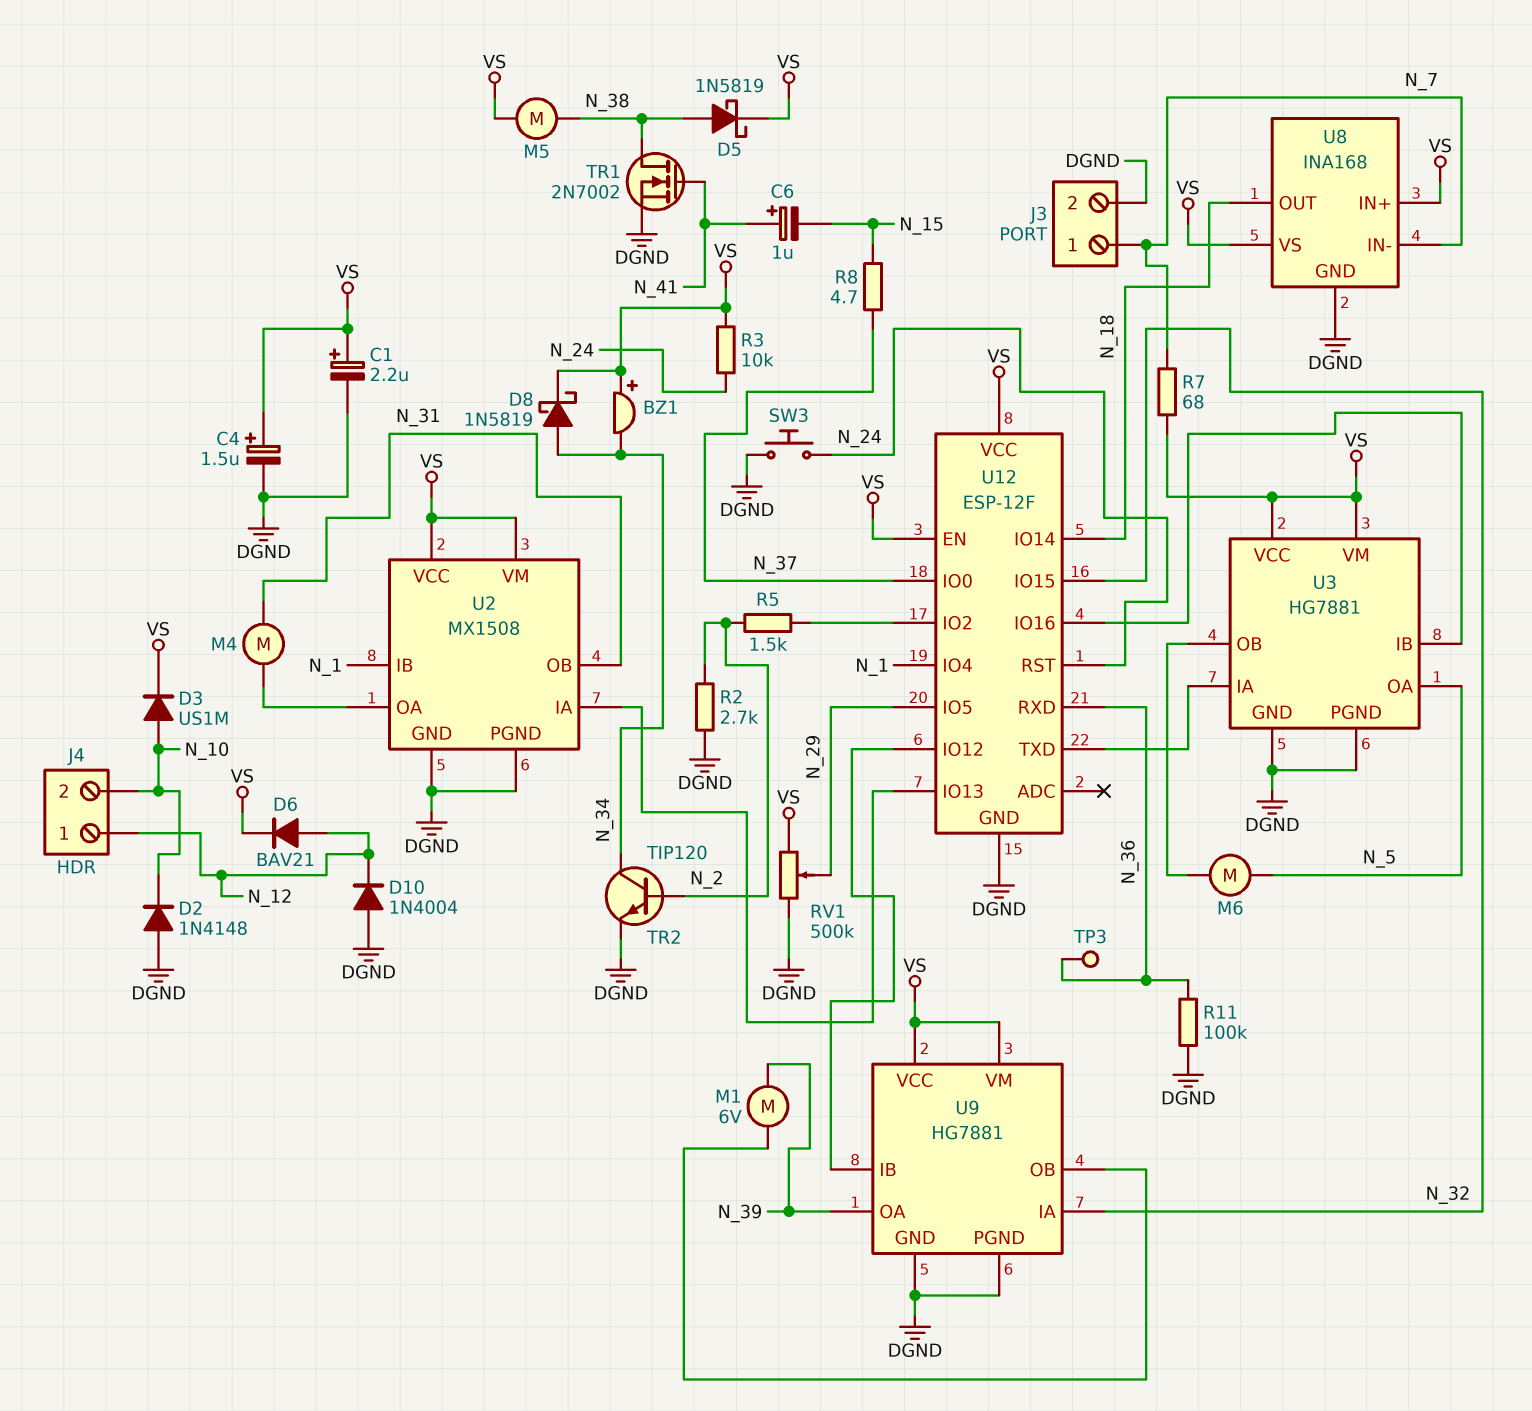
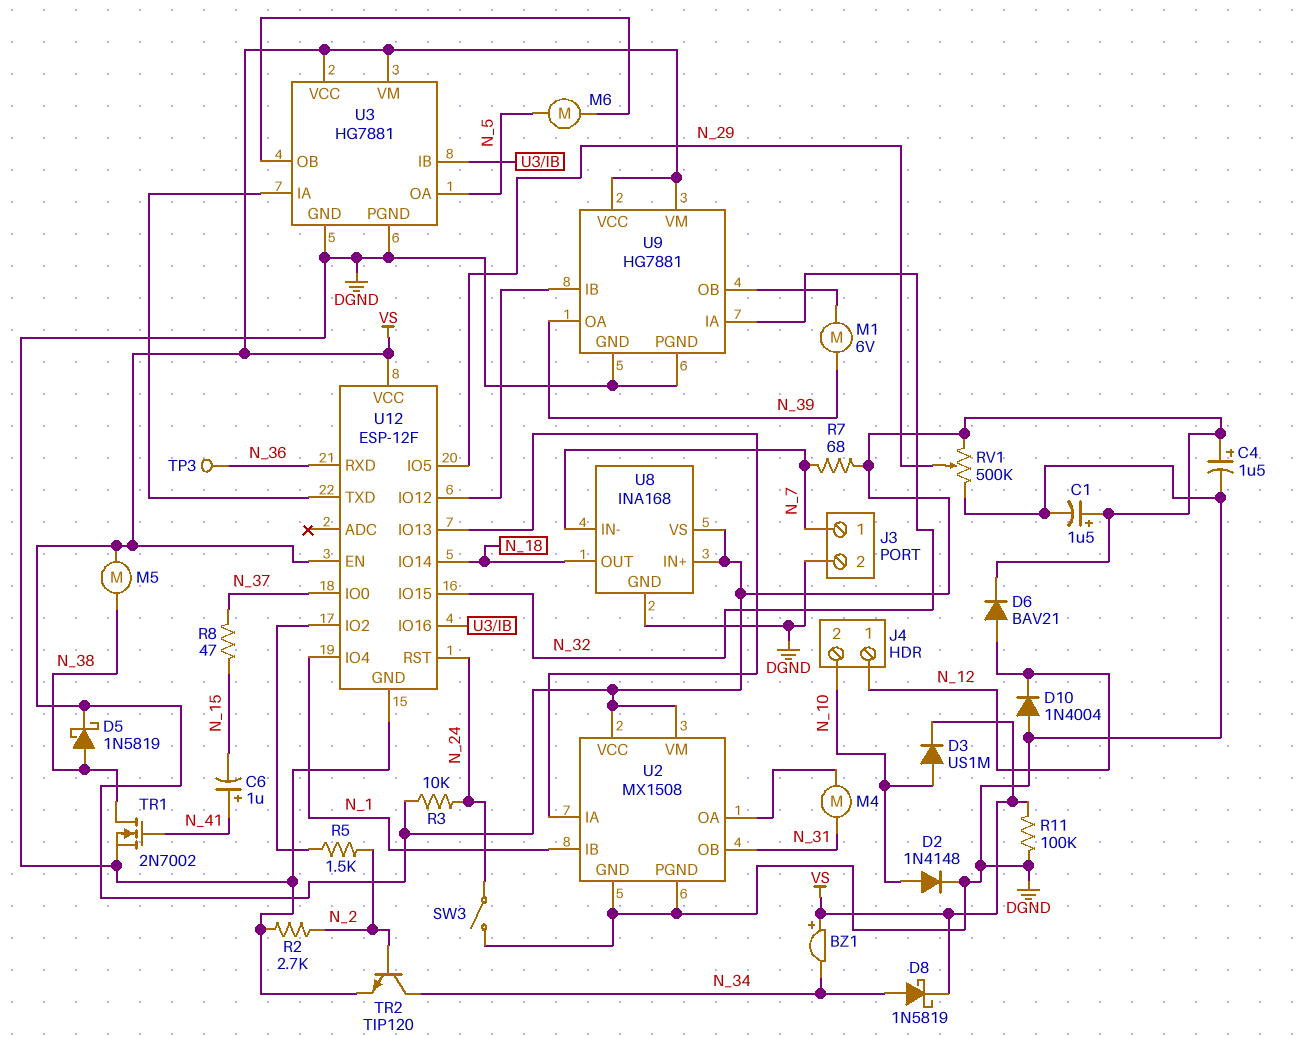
C1: 2.2uF (plus VS, minus DGND) -> 1.5uF (plus VS, minus DGND)
D2: diode 1N4148 (A DGND, K N_10) -> diode 1N4148 (A N_10, K DGND)
R8: 4.7 (N_15, N_37) -> 47 (N_15, N_37)
R11: 100k (DGND, N_36) -> 100k (DGND, VS)
SW3: button (DGND, N_24) -> switch (DGND, N_24)

